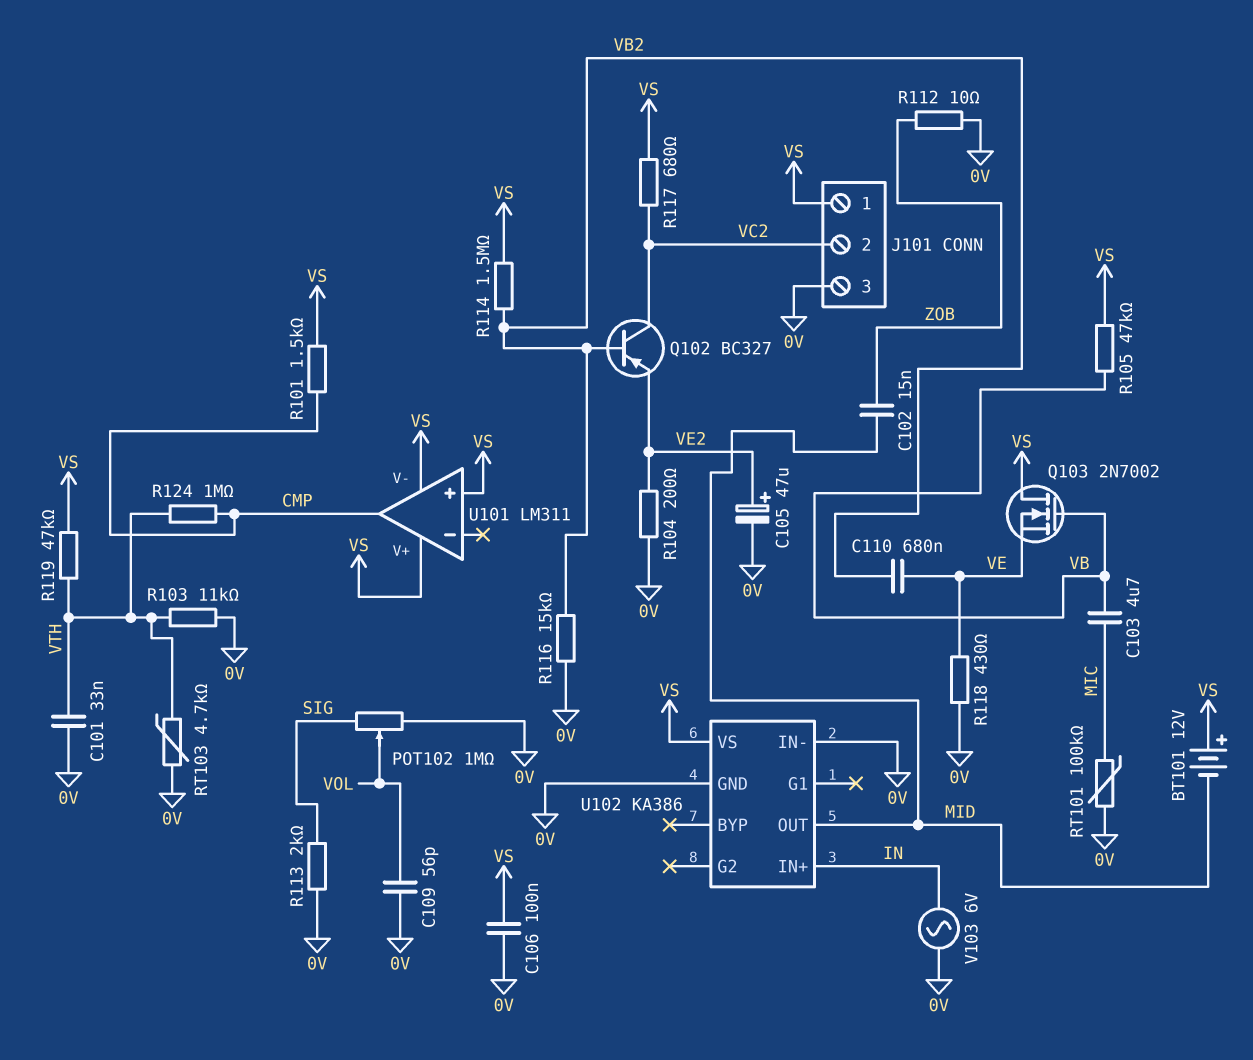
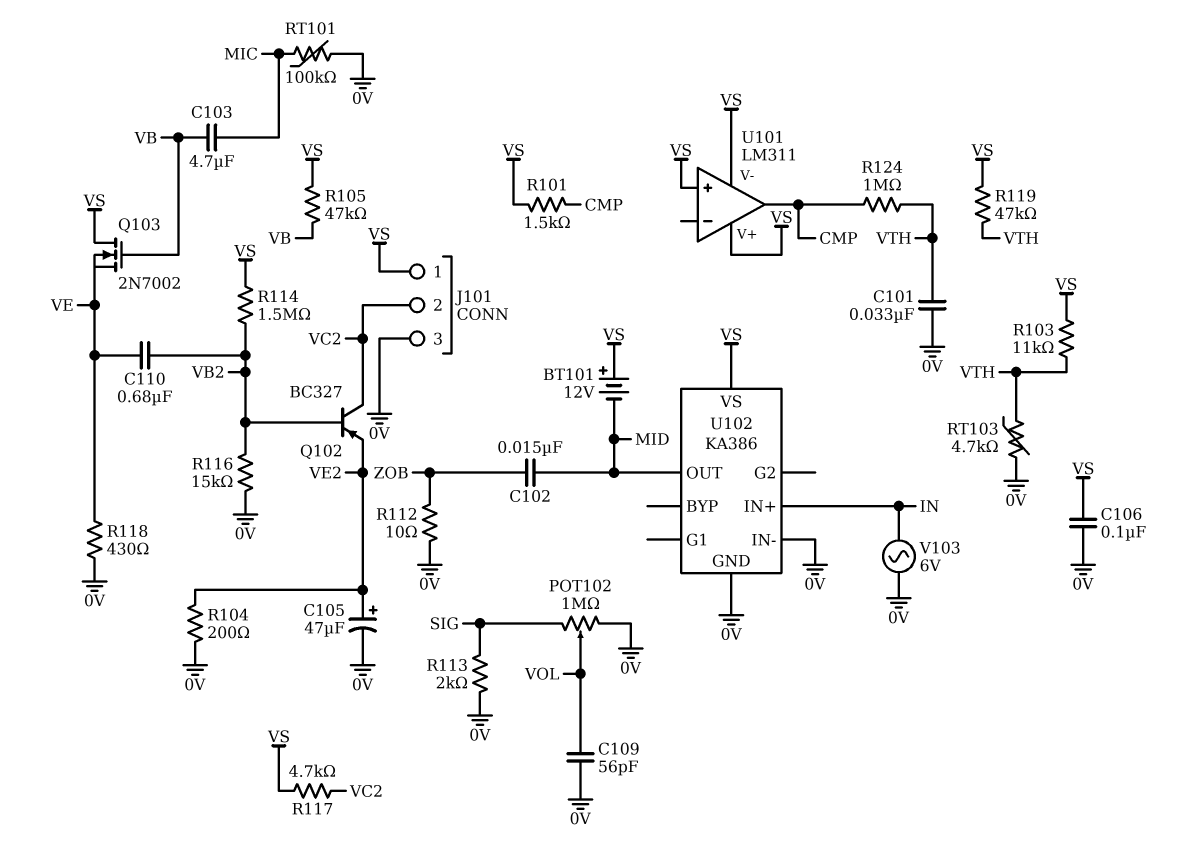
R103: 11k (0V, VTH) -> 11k (VS, VTH)
R117: 680 (VC2, VS) -> 4.7k (VC2, VS)

